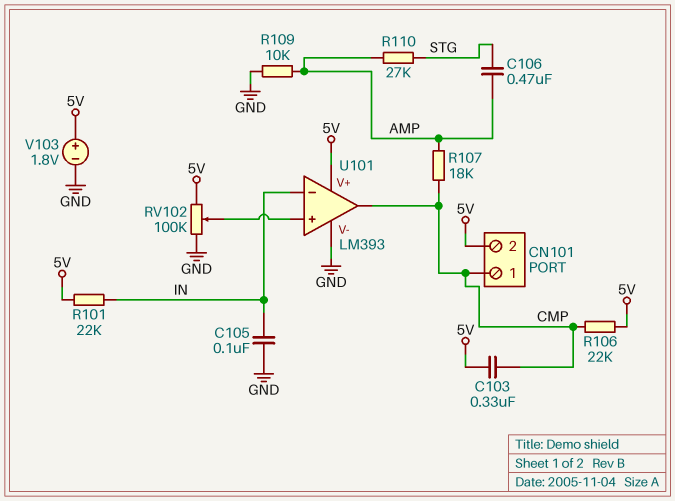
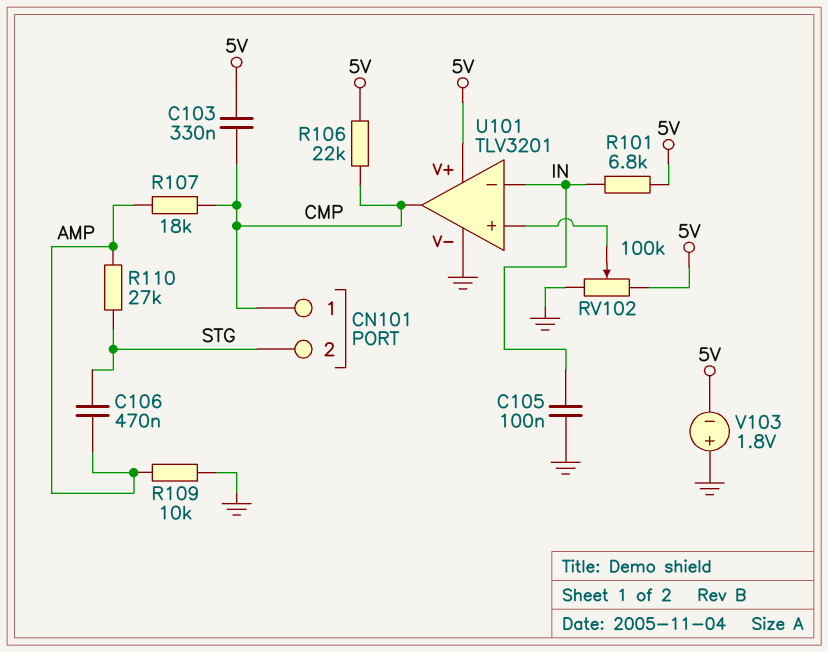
CN101 pin 2: 5V -> STG
R101: 22k (5V, IN) -> 6.8k (5V, IN)
U101: LM393 -> TLV3201
V103: 1.8V (plus 5V, minus GND) -> 1.8V (plus GND, minus 5V)

